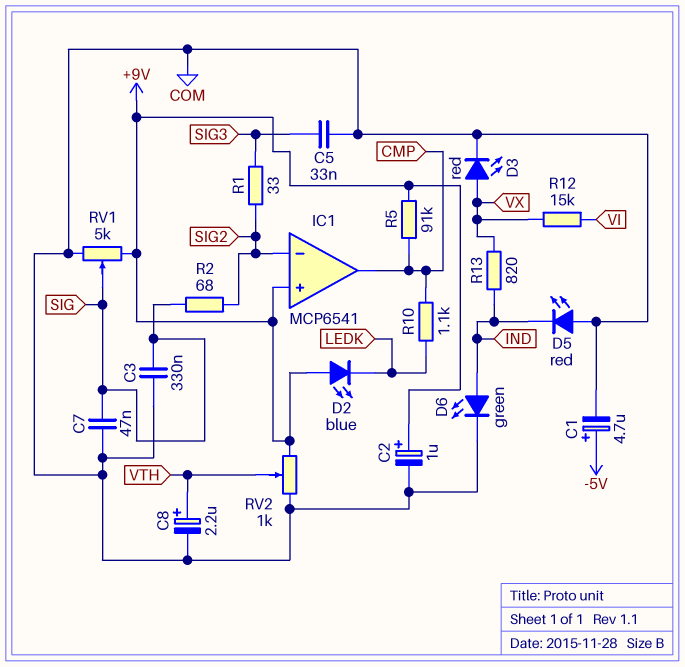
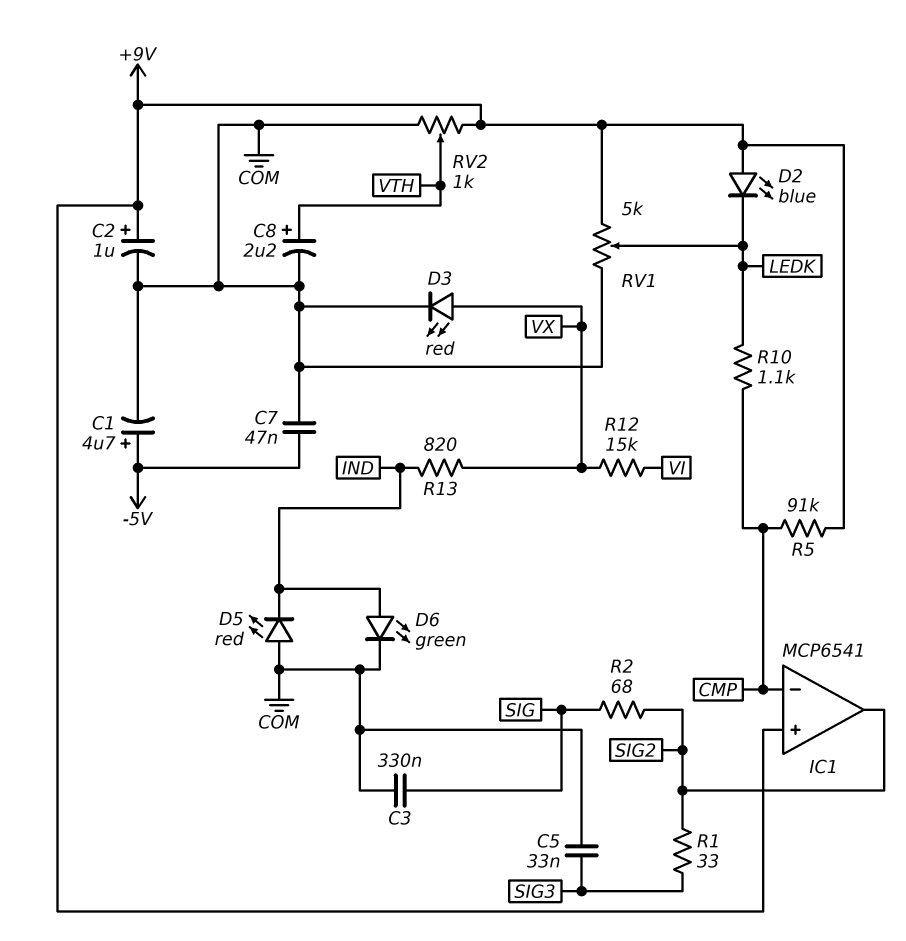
C7: 47nF (COM, SIG) -> 47nF (-5V, COM)
IC1 pin in-: SIG2 -> CMP
IC1 pin out: CMP -> SIG2
RV1: 5k (+9V, COM, wiper SIG) -> 5k (+9V, COM, wiper LEDK)

